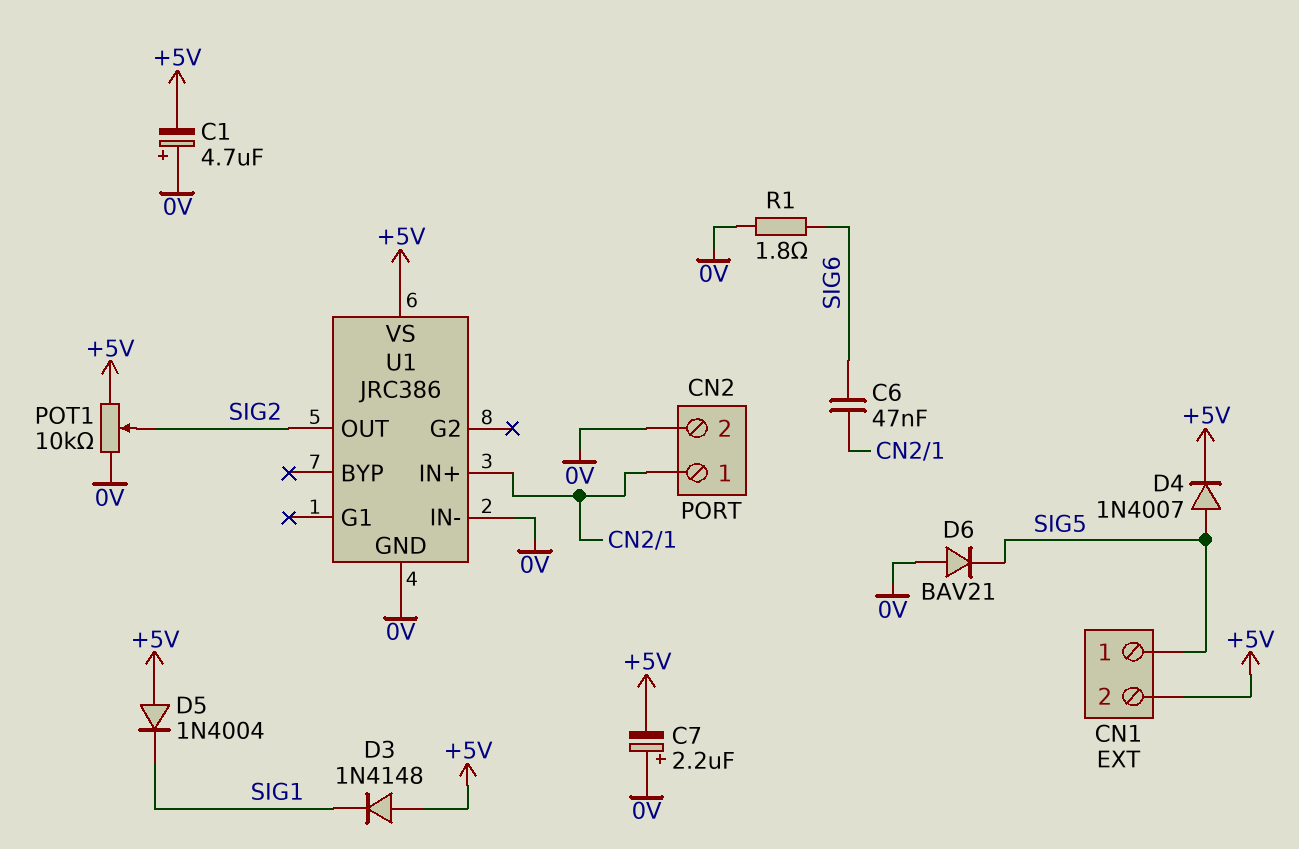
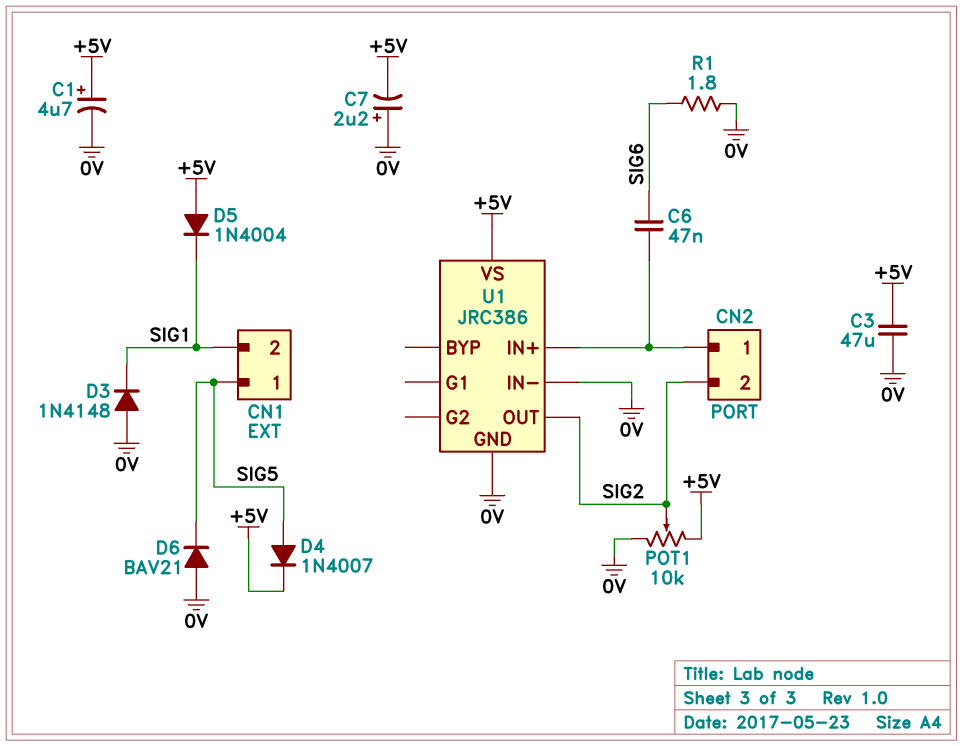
C1: 4.7uF (plus 0V, minus +5V) -> 4.7uF (plus +5V, minus 0V)
C3: none -> 47uF (+5V, 0V)
CN1 pin 2: +5V -> SIG1
CN2 pin 2: 0V -> SIG2
D3: diode 1N4148 (A +5V, K SIG1) -> diode 1N4148 (A 0V, K SIG1)

